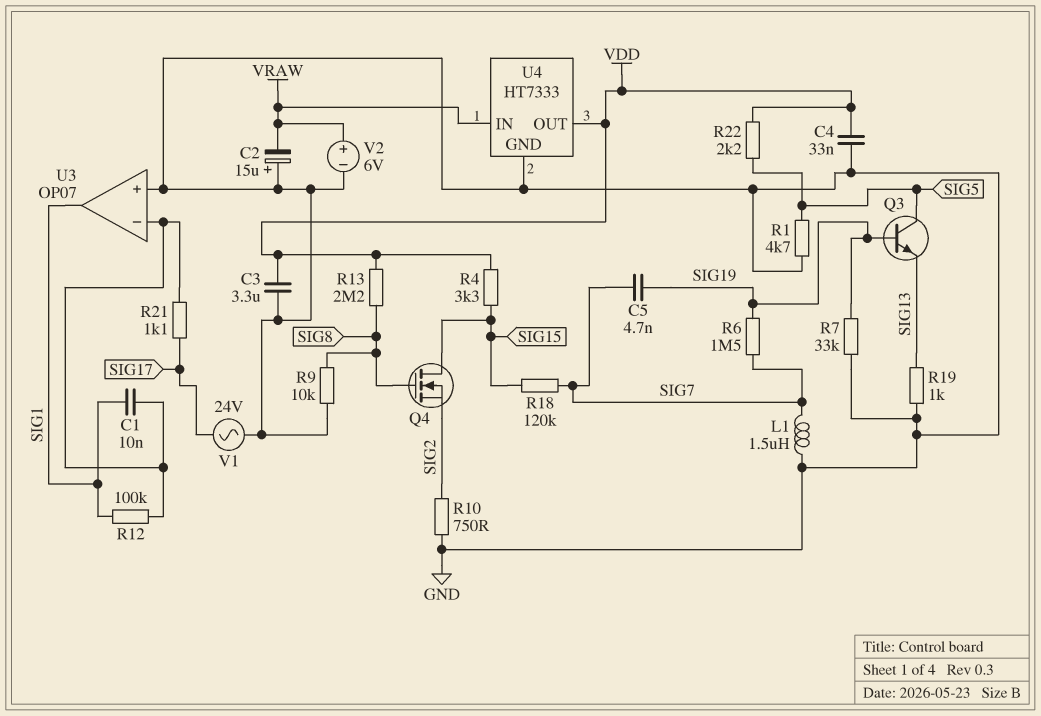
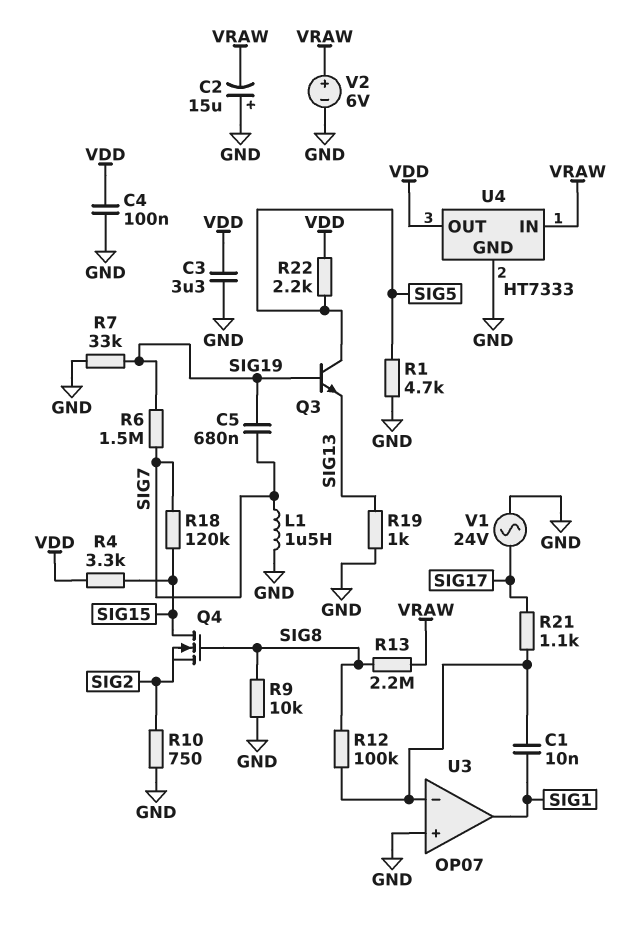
C4: 33nF (GND, VDD) -> 100nF (GND, VDD)
C5: 4.7nF (SIG7, SIG19) -> 680nF (SIG7, SIG19)
R12: 100k (SIG1, U3/in-) -> 100k (SIG8, U3/in-)
R13: 2.2M (SIG8, VDD) -> 2.2M (SIG8, VRAW)

